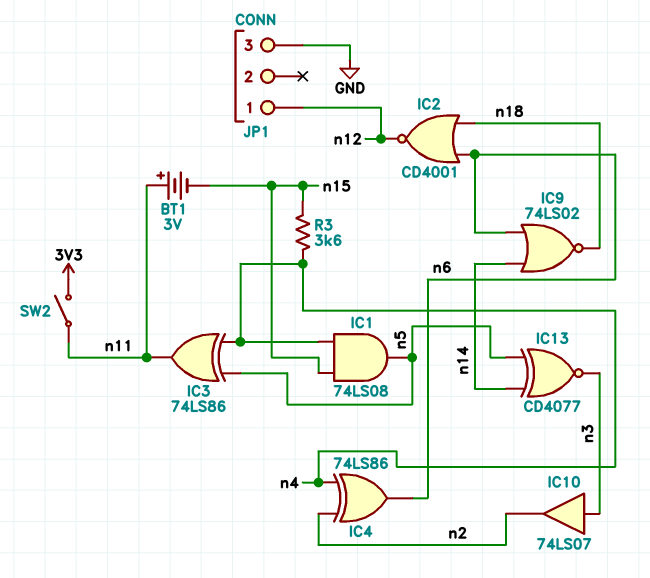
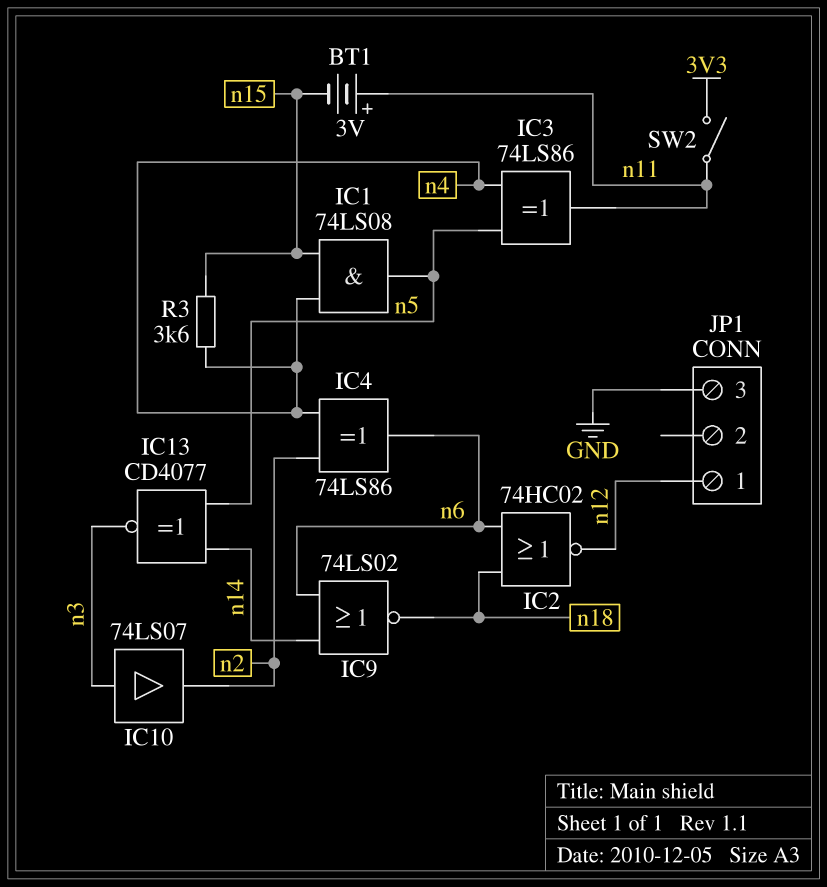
IC2: NOR CD4001 (in n6, in n18, out n12) -> NOR 74HC02 (in n6, in n18, out n12)

